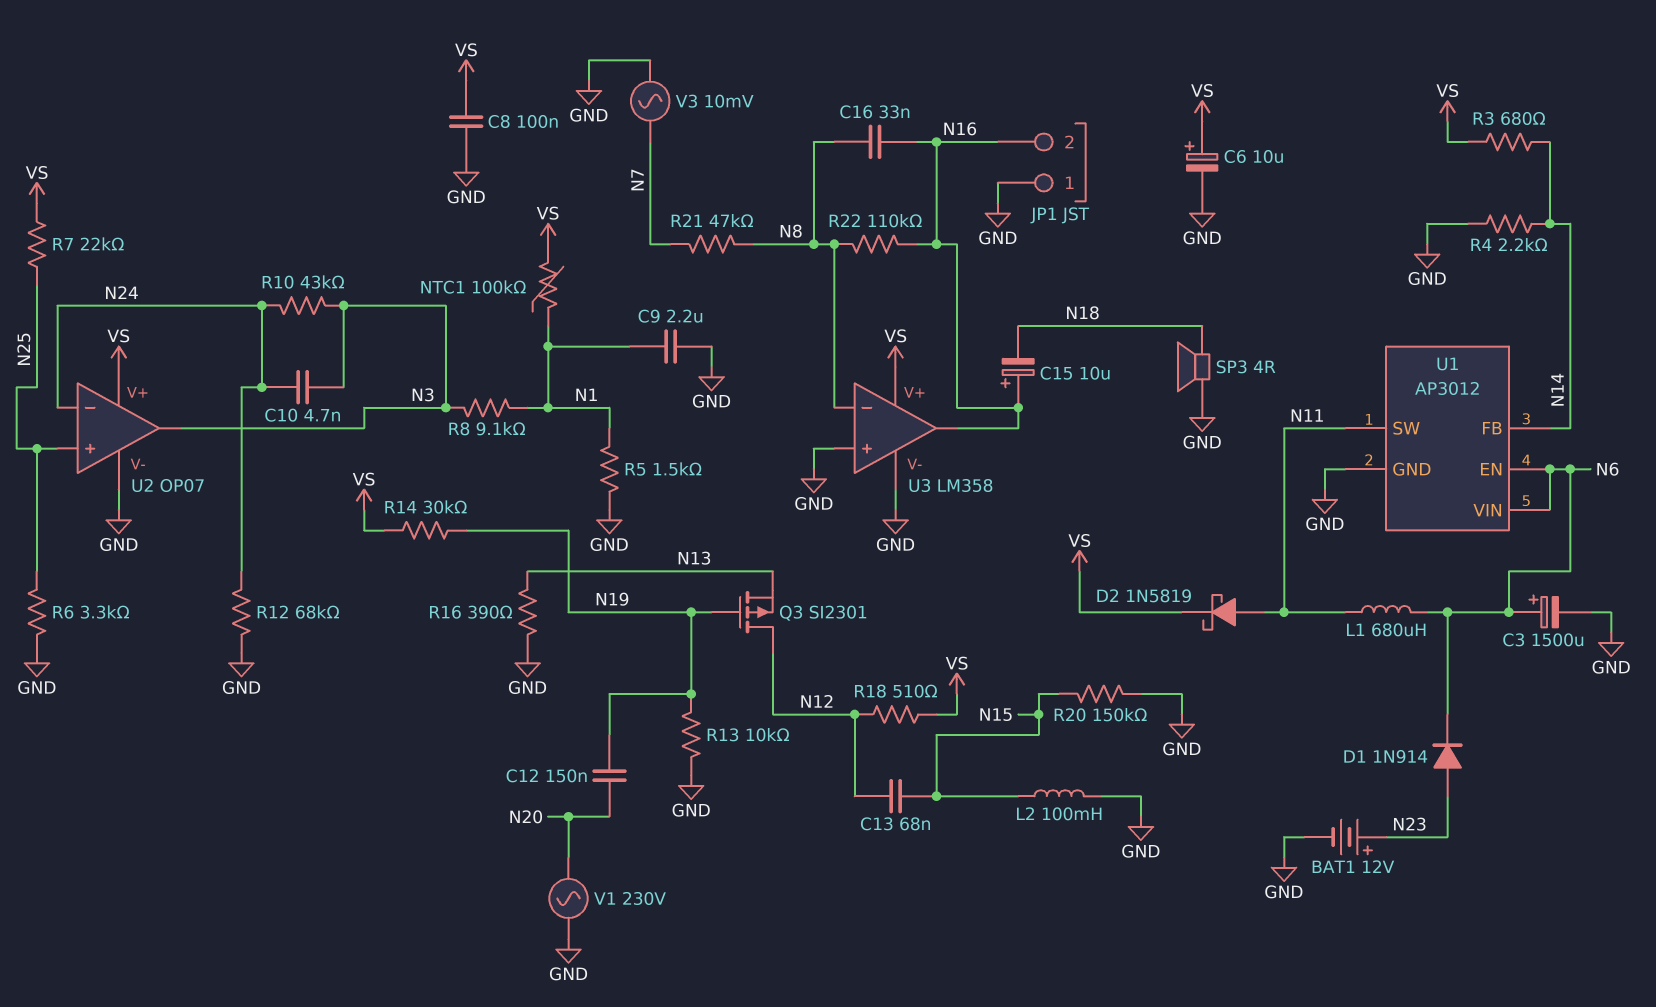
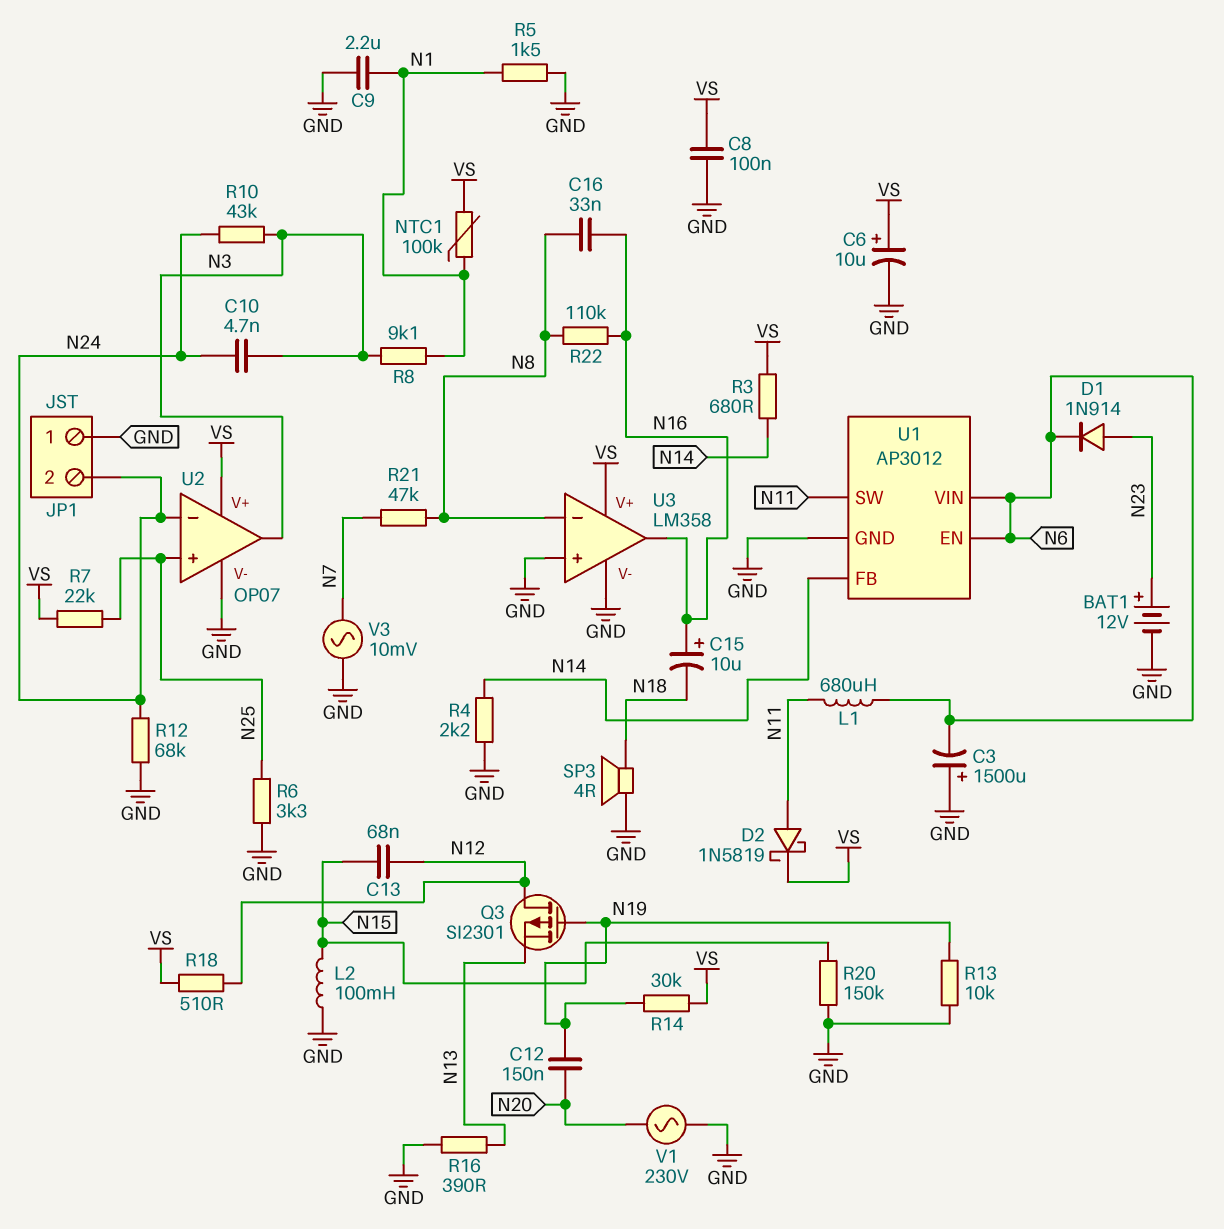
C3: 1500uF (plus N6, minus GND) -> 1500uF (plus GND, minus N6)
JP1 pin 2: N16 -> N24

